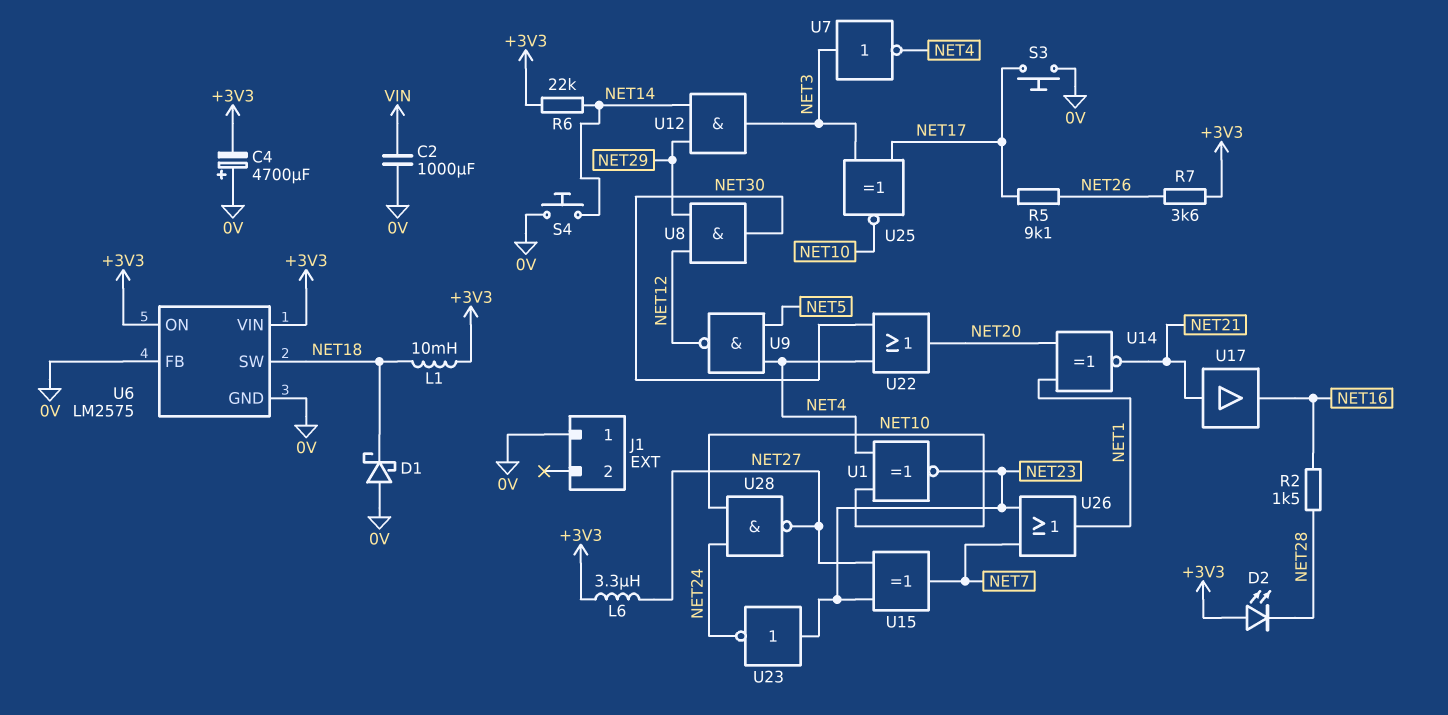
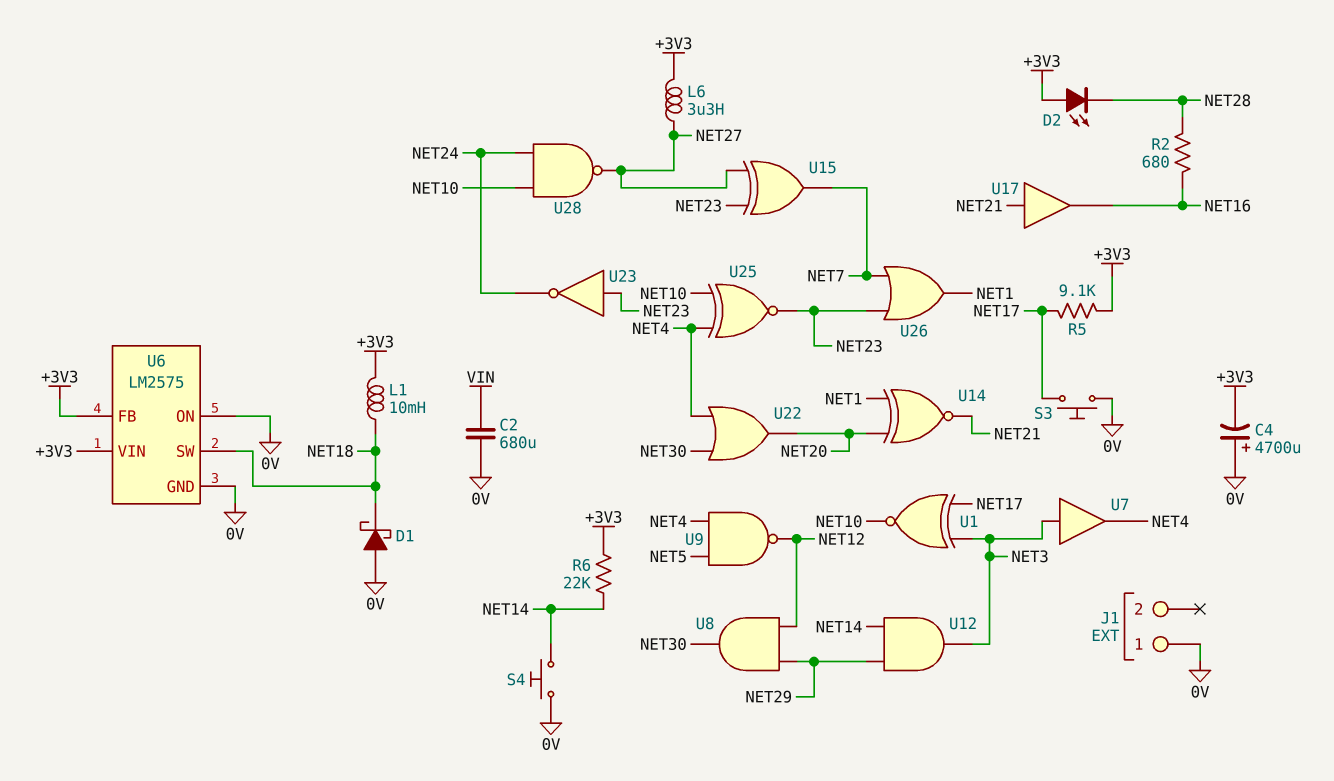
C2: 1000uF (0V, VIN) -> 680uF (0V, VIN)
R2: 1.5k (NET16, NET28) -> 680 (NET16, NET28)
R5: 9.1k (NET17, NET26) -> 9.1k (+3V3, NET17)
R7: 3.6k (+3V3, NET26) -> none
U1: XNOR (in NET4, in NET10, out NET23) -> XNOR (in NET3, in NET17, out NET10)
U6 pin FB: 0V -> +3V3
U6 pin ON: +3V3 -> 0V
U7: NOT (in NET3, out NET4) -> buffer (in NET3, out NET4)
U25: XNOR (in NET3, in NET17, out NET10) -> XNOR (in NET4, in NET10, out NET23)

